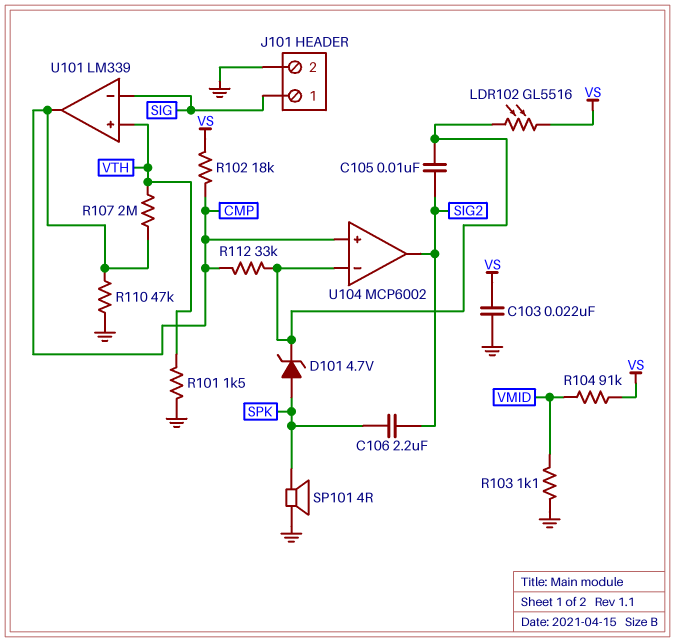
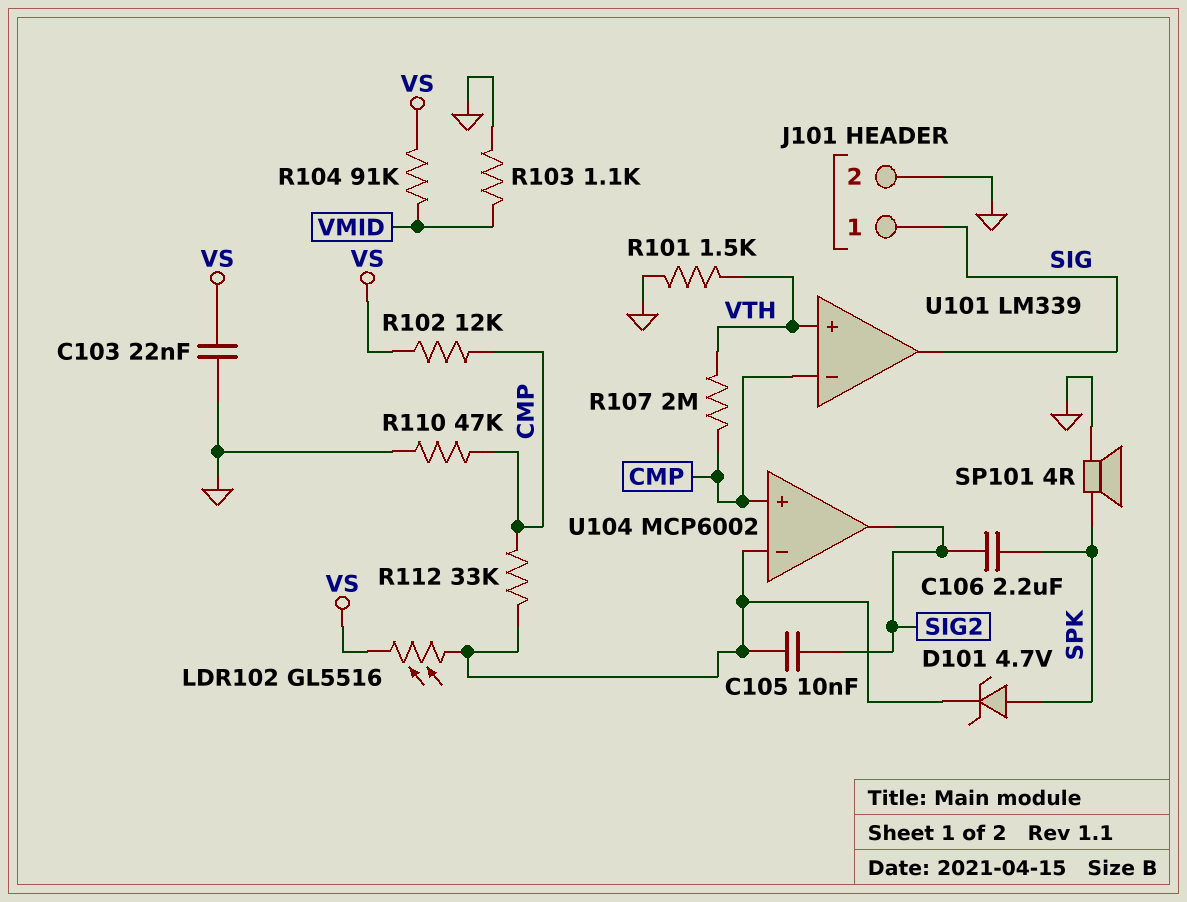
R102: 18k (CMP, VS) -> 12k (CMP, VS)
U101 pin in-: SIG -> CMP
U101 pin out: CMP -> SIG

